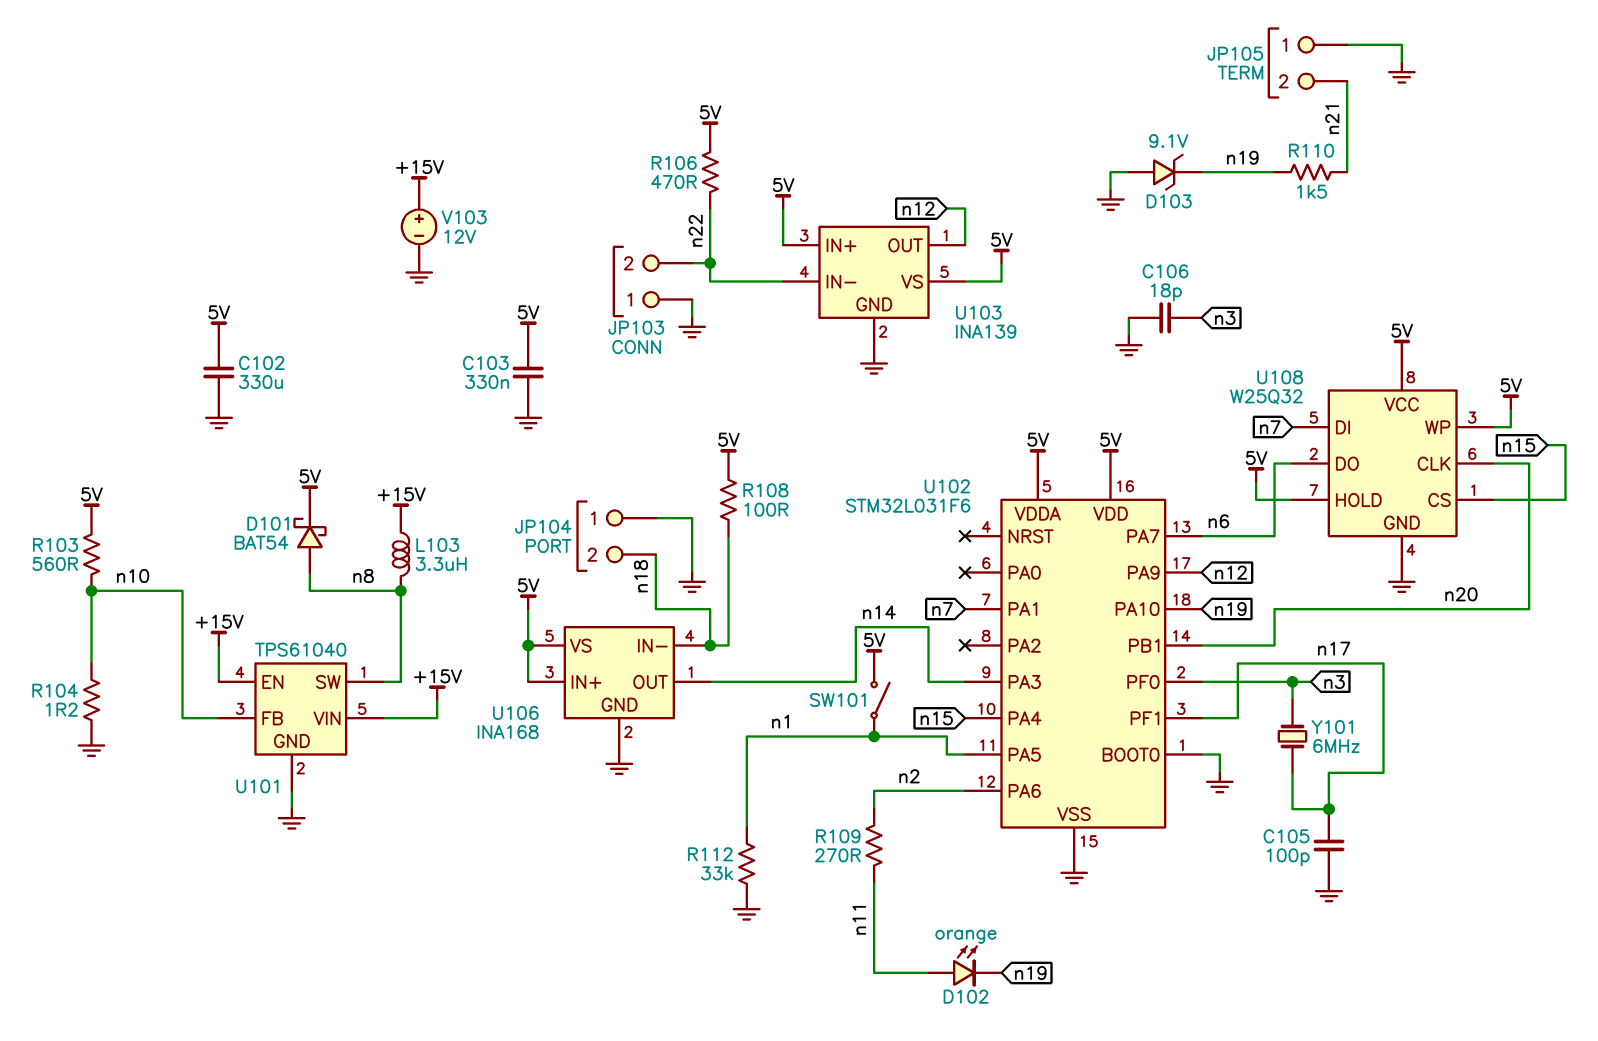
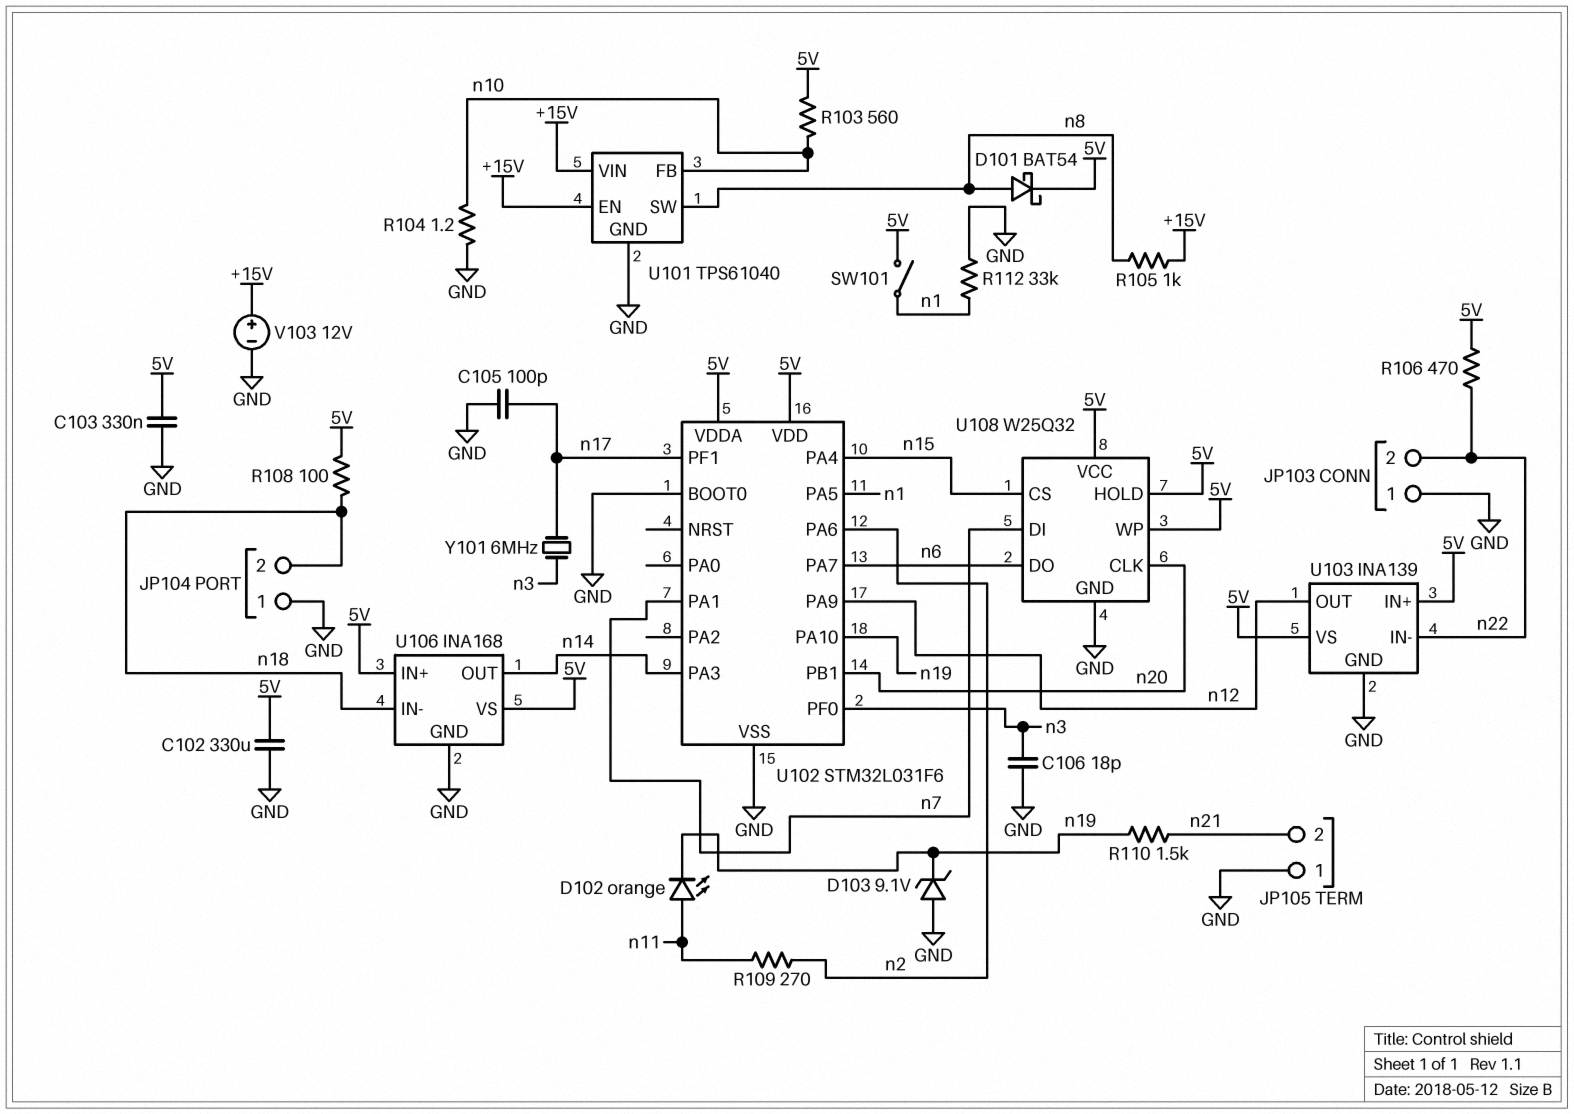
L103: 3.3uH (+15V, n8) -> none
R105: none -> 1k (+15V, n8)

